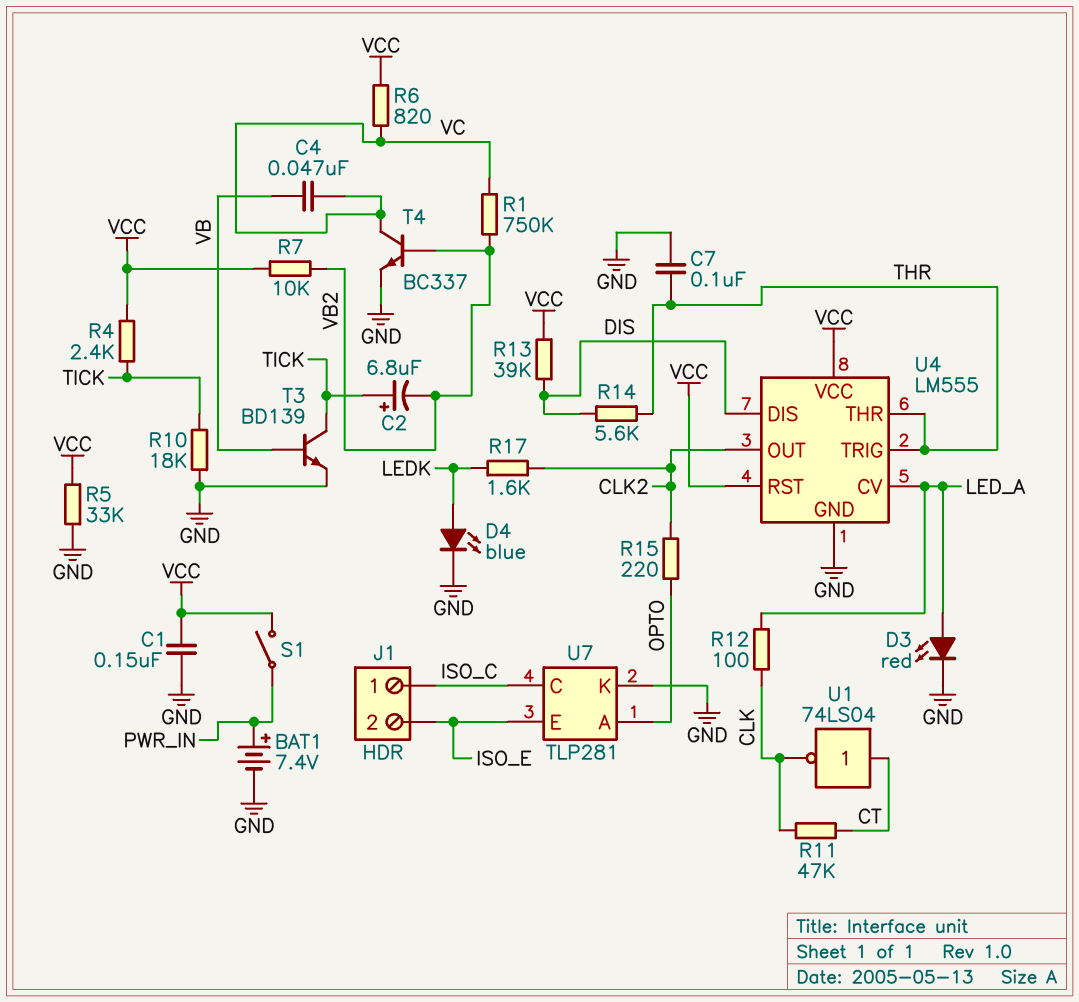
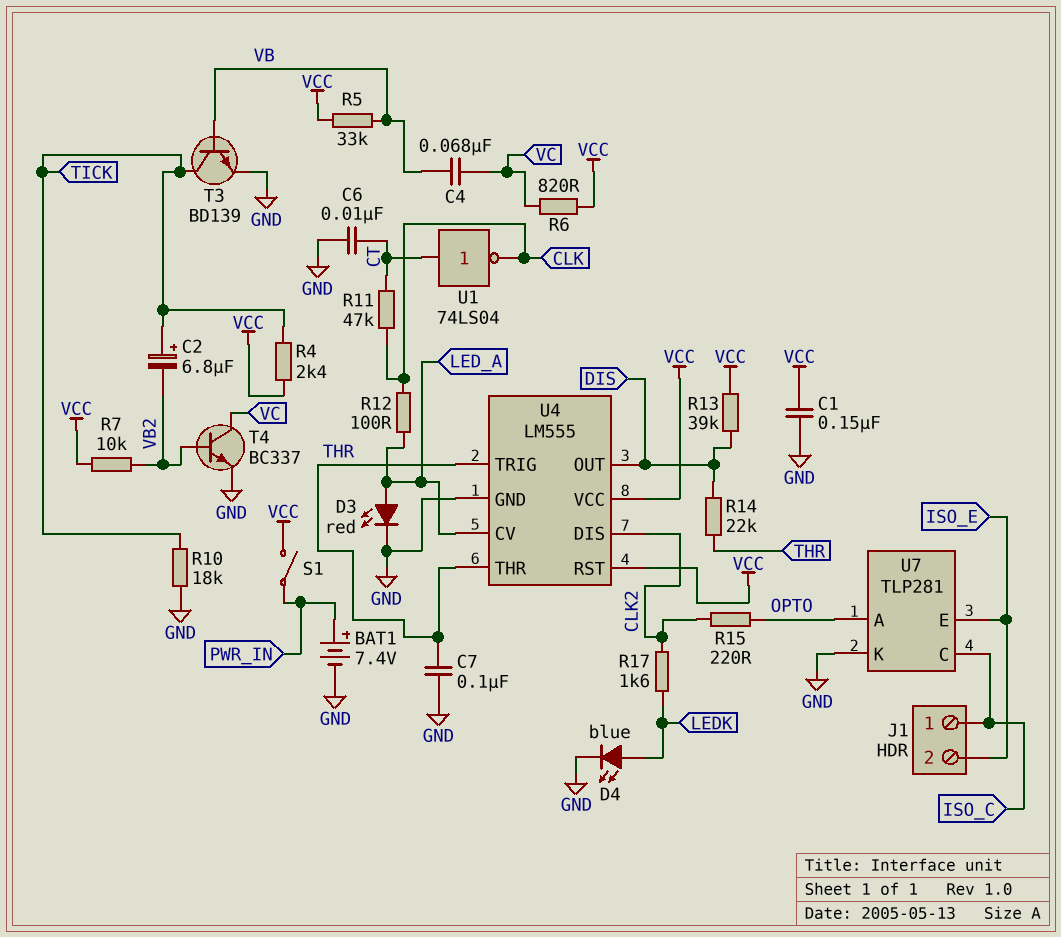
C4: 47nF (VB, VC) -> 68nF (VB, VC)
C6: none -> 10nF (CT, GND)
R1: 750k (VB2, VC) -> none
R5: 33k (GND, VCC) -> 33k (VB, VCC)
R14: 5.6k (DIS, THR) -> 22k (DIS, THR)
U4 pin DIS: DIS -> CLK2
U4 pin OUT: CLK2 -> DIS

